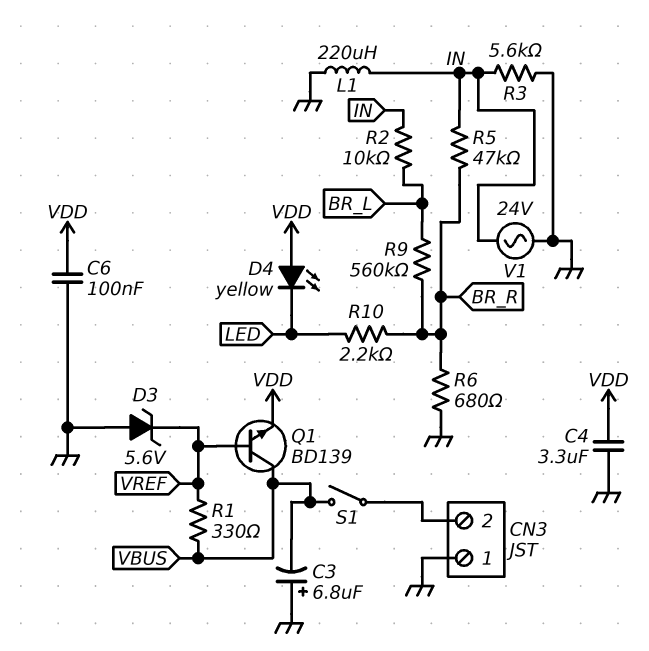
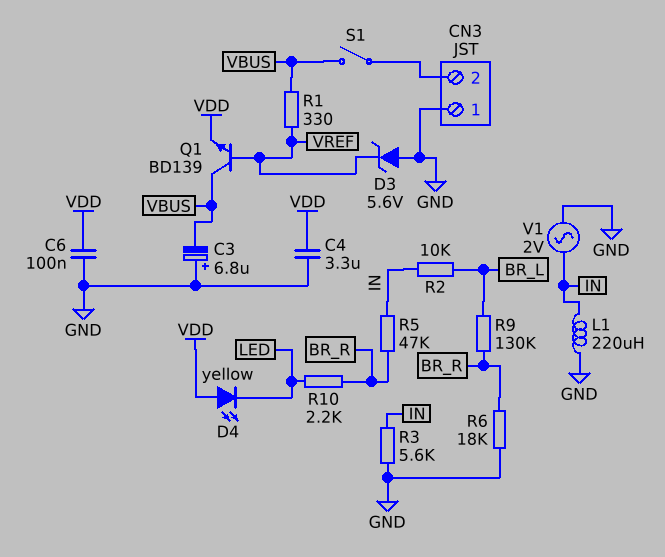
R6: 680 (BR_R, GND) -> 18k (BR_R, GND)
R9: 560k (BR_L, BR_R) -> 130k (BR_L, BR_R)
V1: AC 24V (GND, IN) -> AC 2V (GND, IN)

